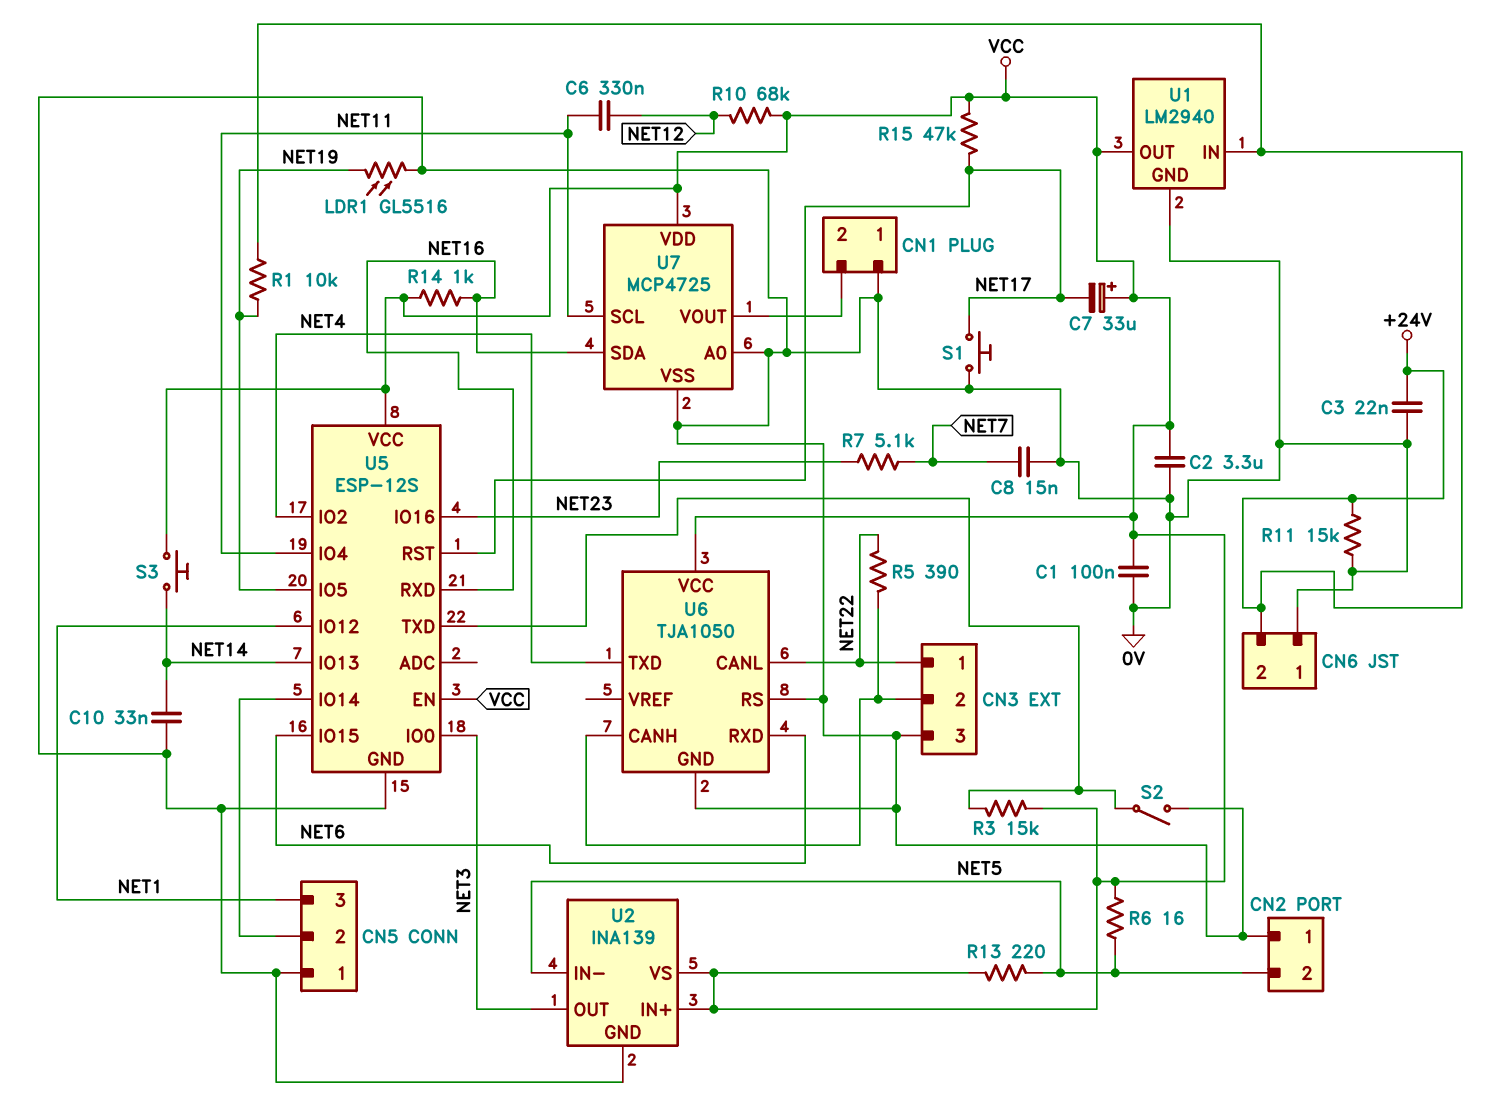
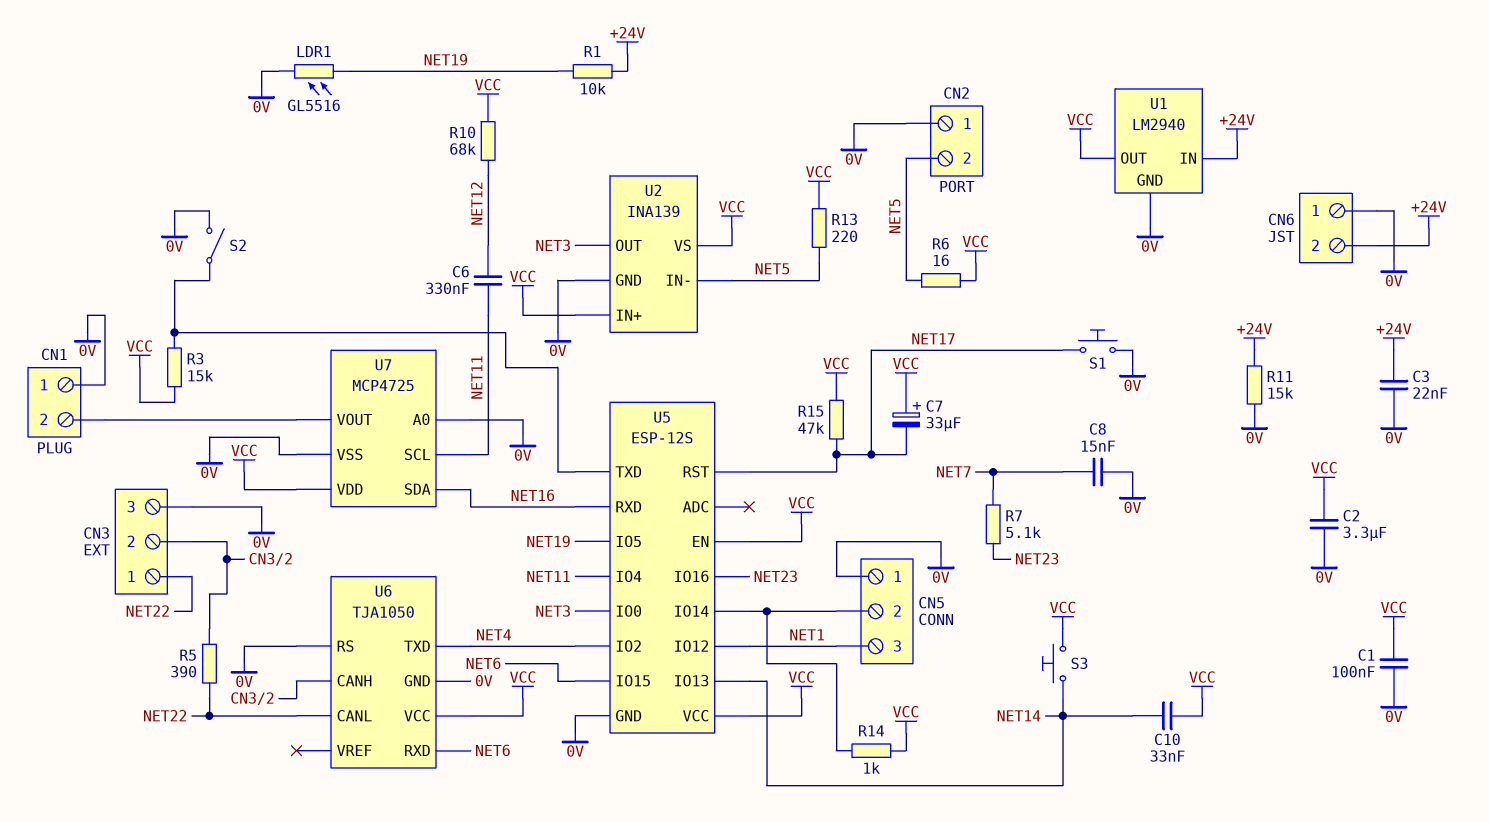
C10: 33nF (0V, NET14) -> 33nF (NET14, VCC)
R14: 1k (NET16, VCC) -> 1k (CN5/2, VCC)

